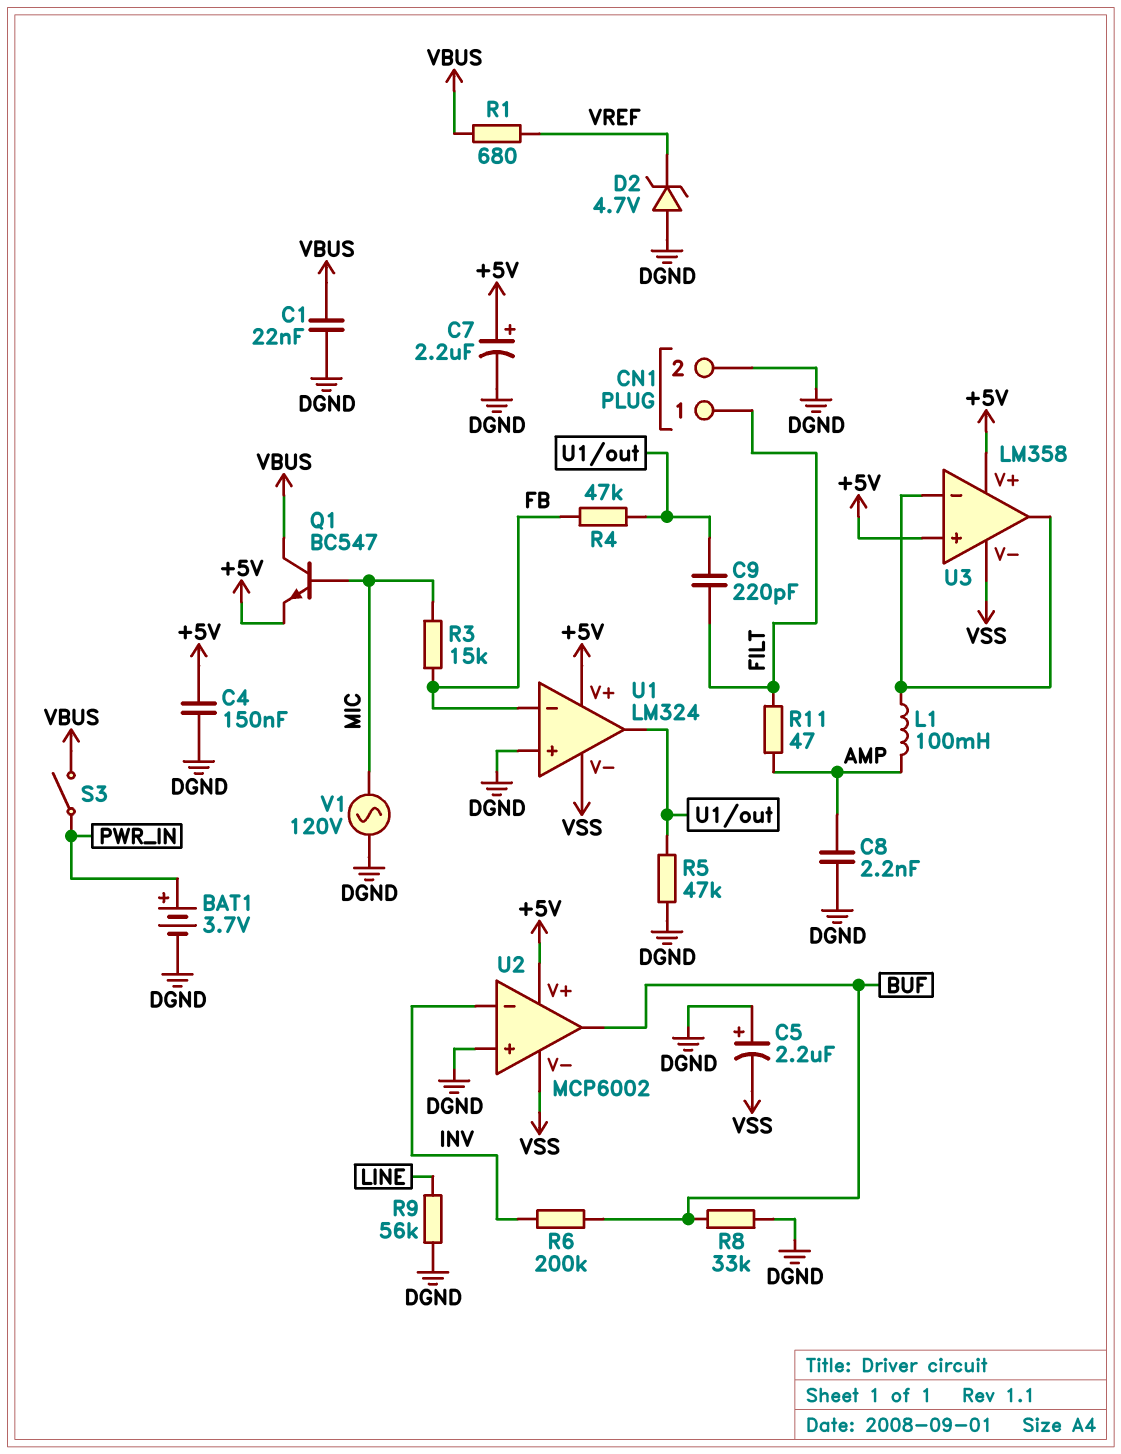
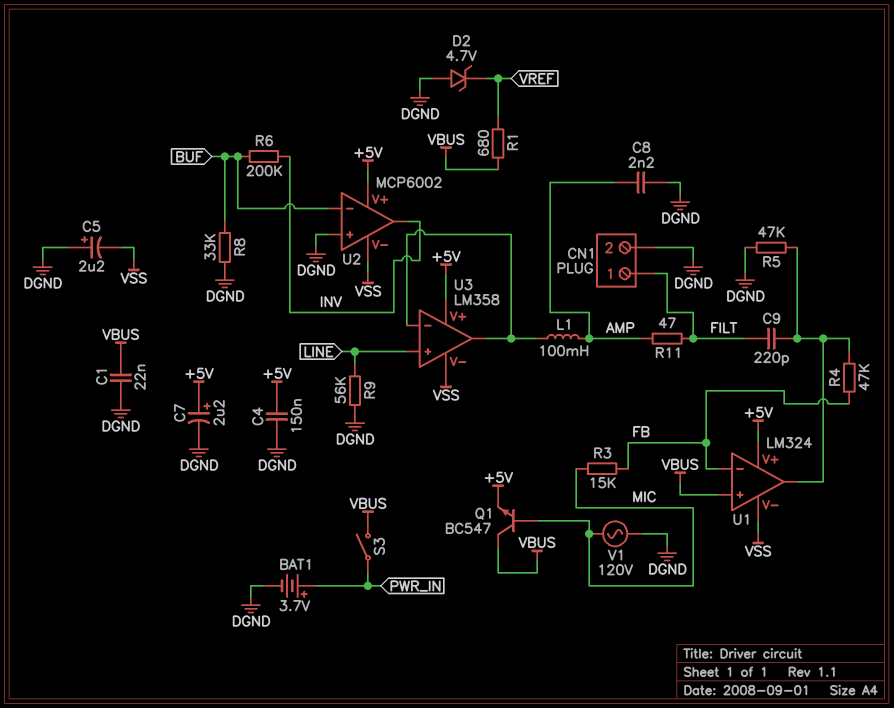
U1 pin in+: DGND -> VBUS
U2 pin in-: INV -> BUF
U2 pin out: BUF -> INV
U3 pin in+: +5V -> LINE

